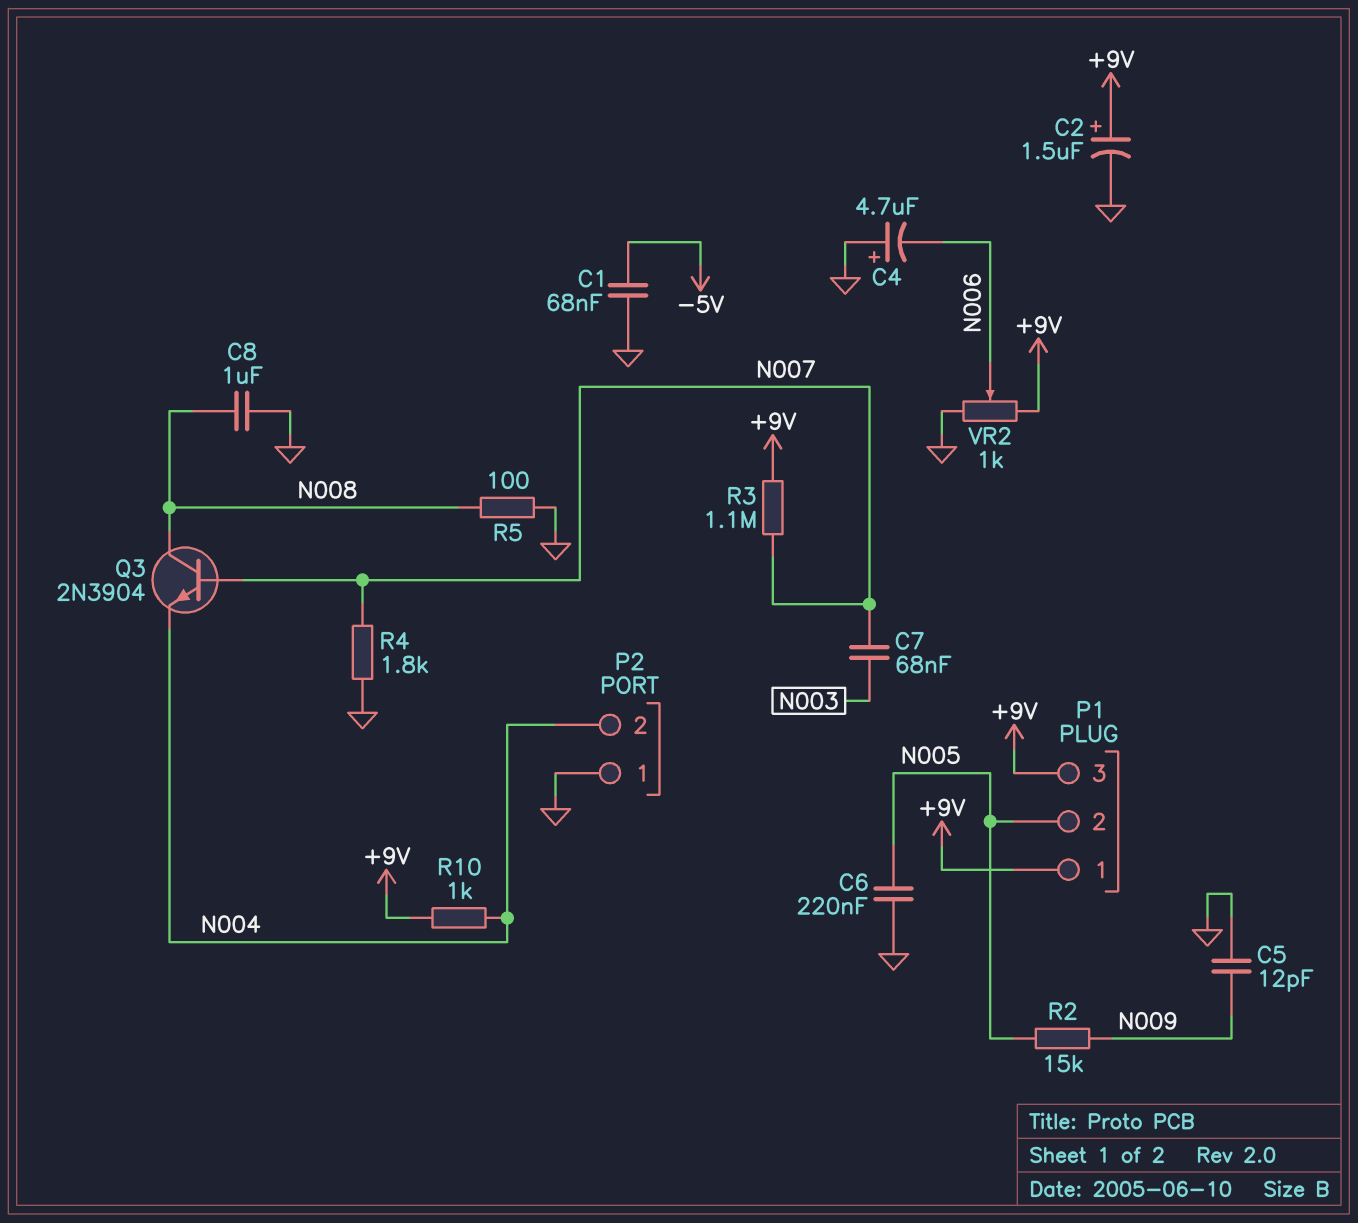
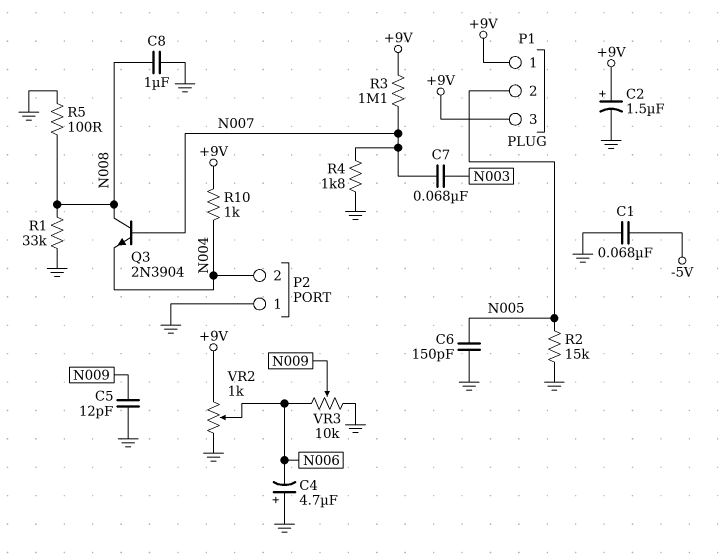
C6: 220nF (GND, N005) -> 150pF (GND, N005)
R1: none -> 33k (GND, N008)
R2: 15k (N005, N009) -> 15k (GND, N005)
VR3: none -> 10k (GND, N006, wiper N009)

